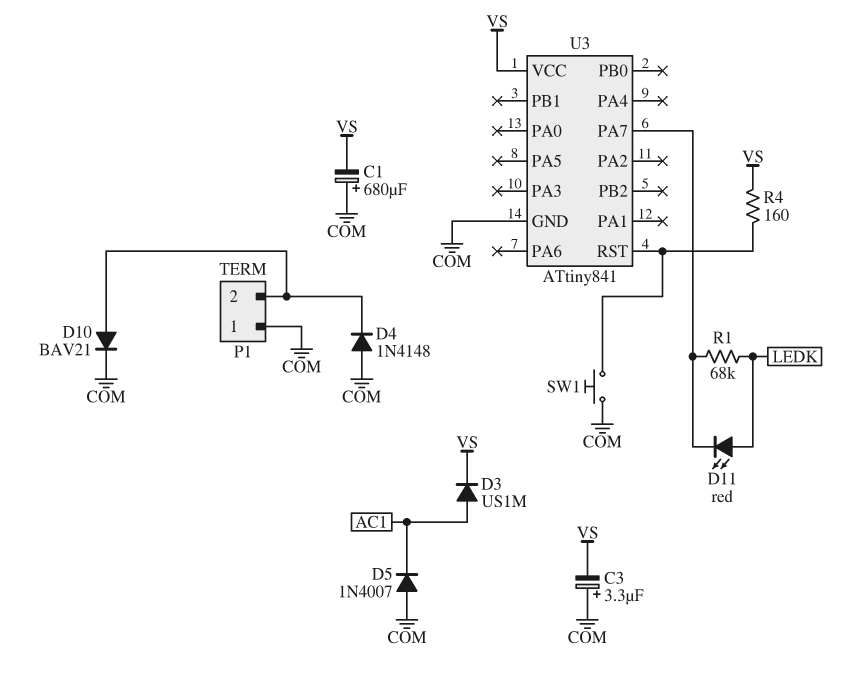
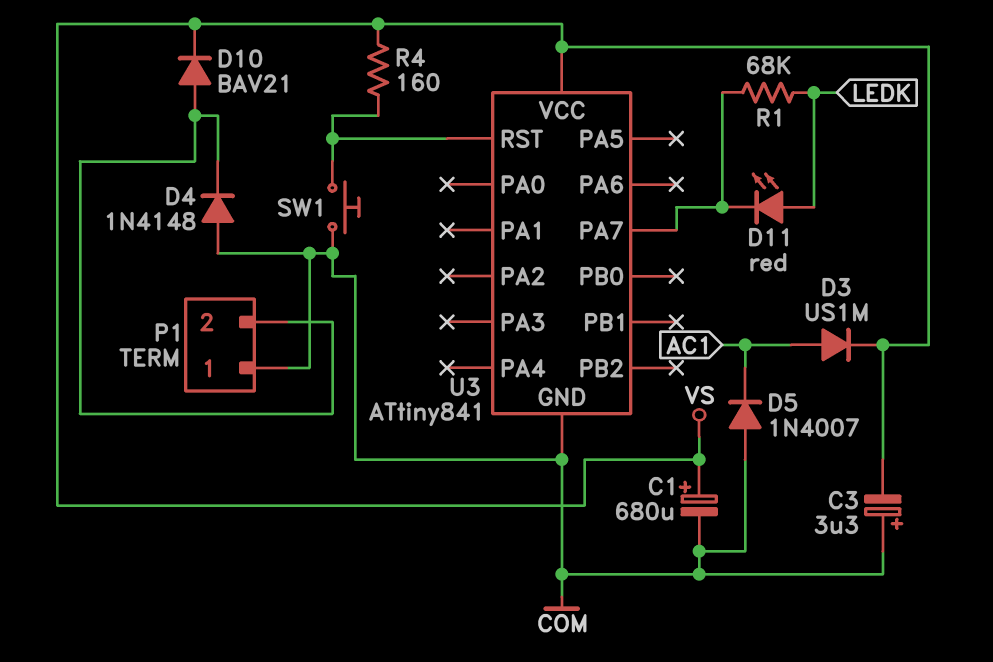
C1: 680uF (plus COM, minus VS) -> 680uF (plus VS, minus COM)
D10: diode BAV21 (A P1/2, K COM) -> diode BAV21 (A P1/2, K VS)

